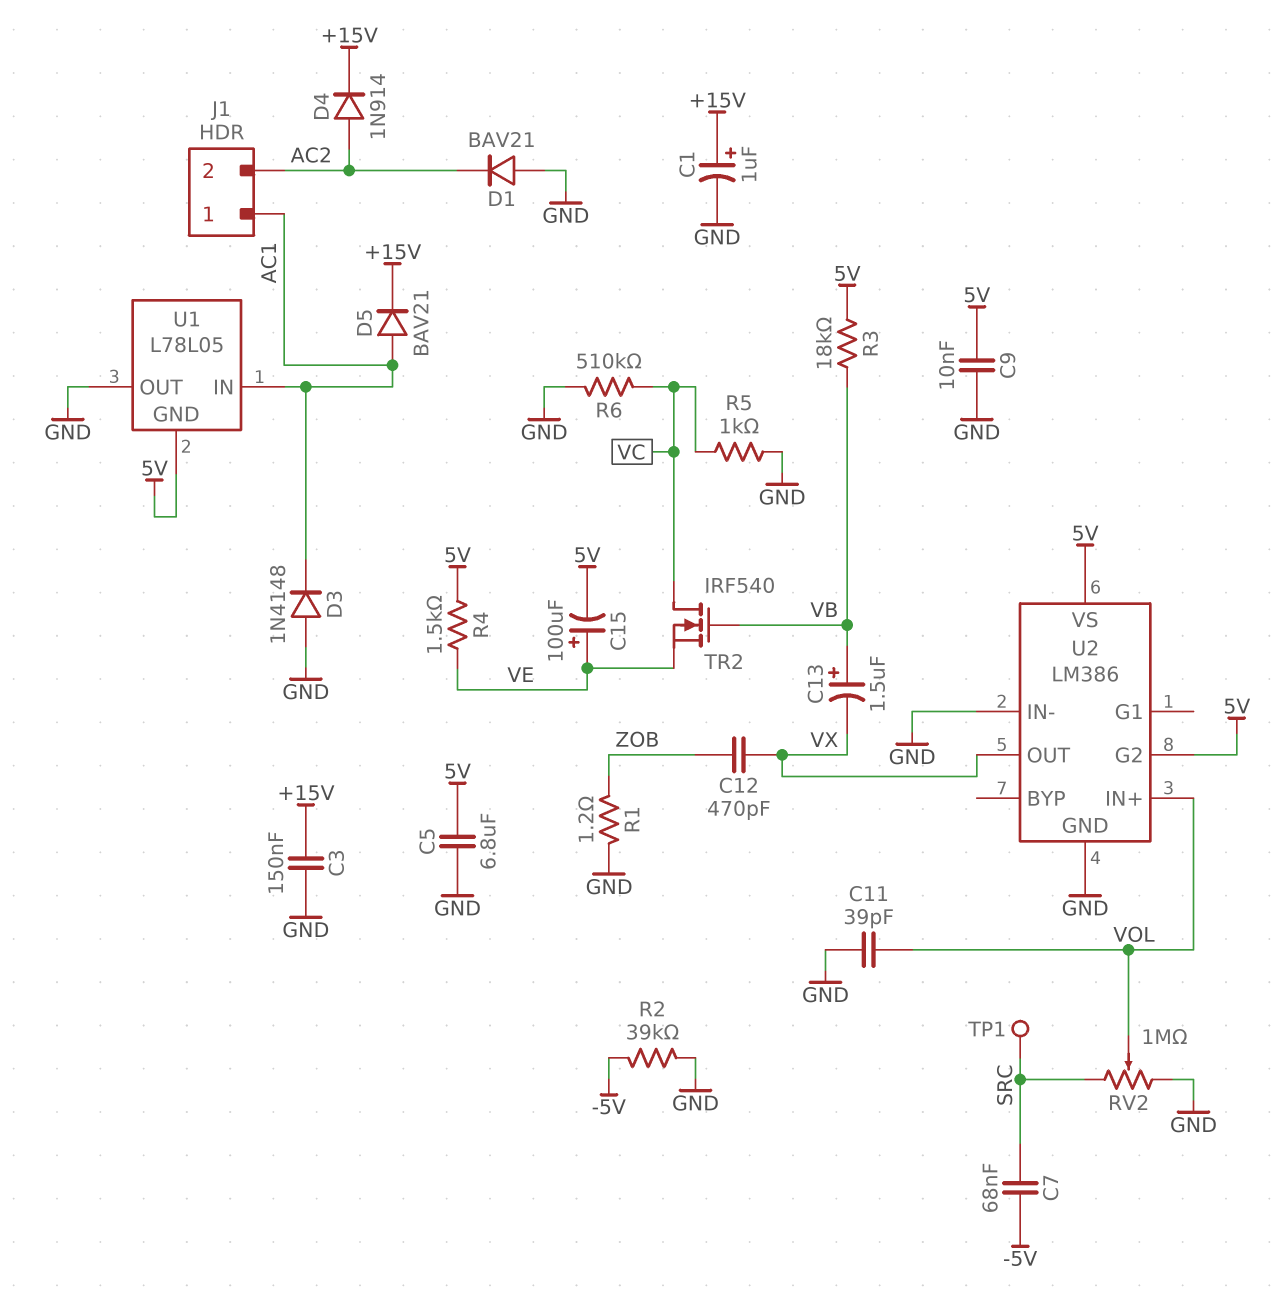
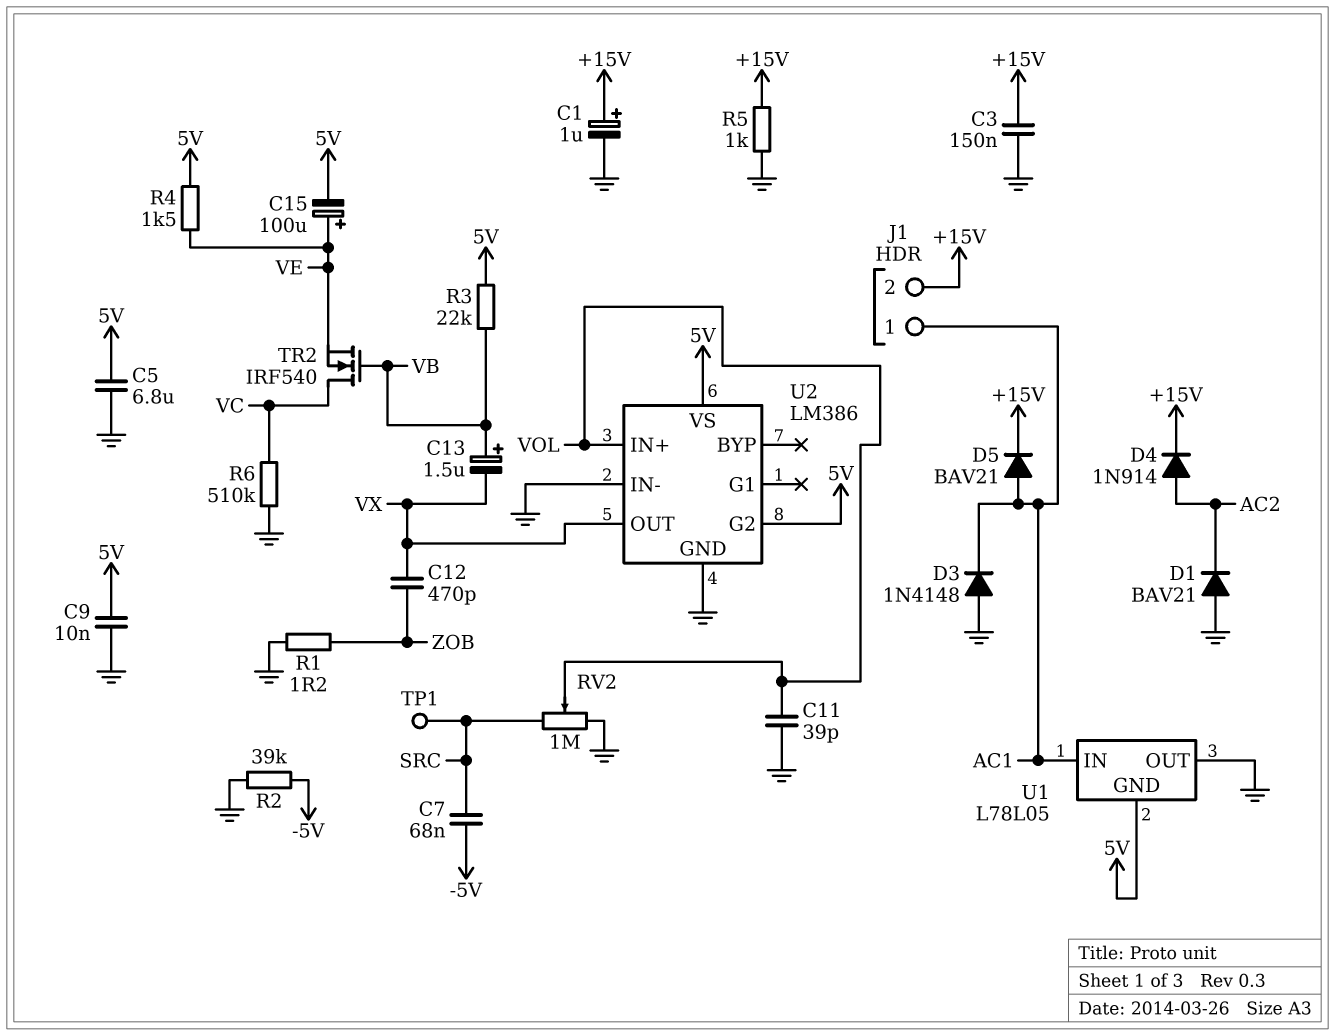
J1 pin 2: AC2 -> +15V
R3: 18k (5V, VB) -> 22k (5V, VB)
R5: 1k (GND, VC) -> 1k (+15V, GND)

